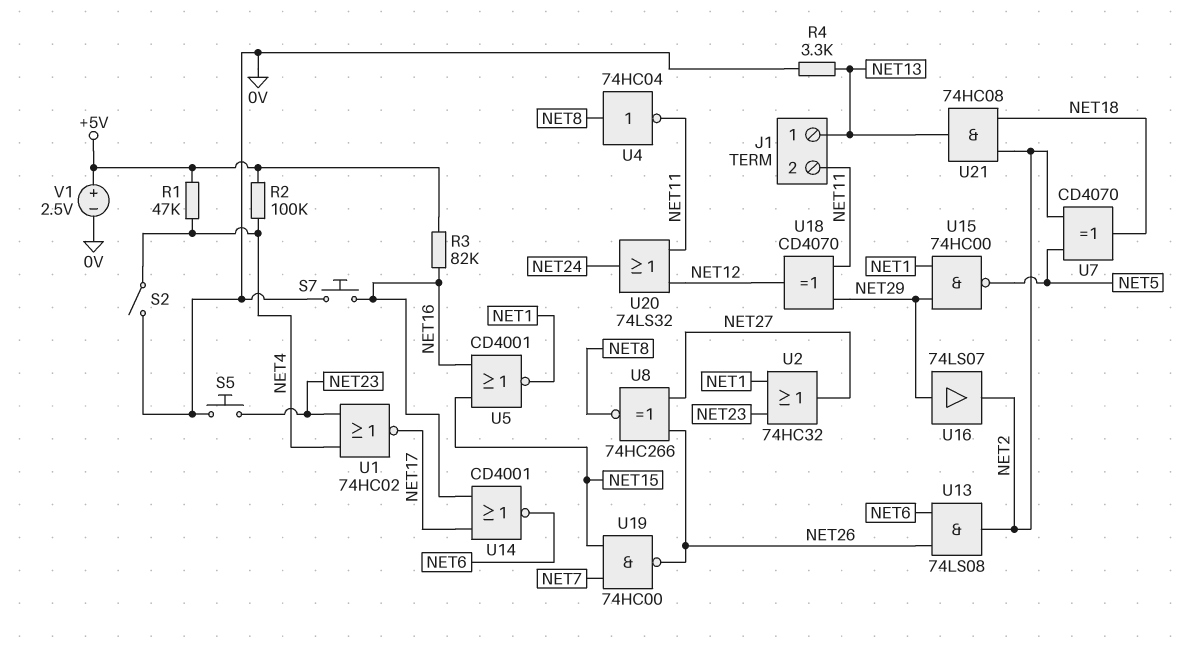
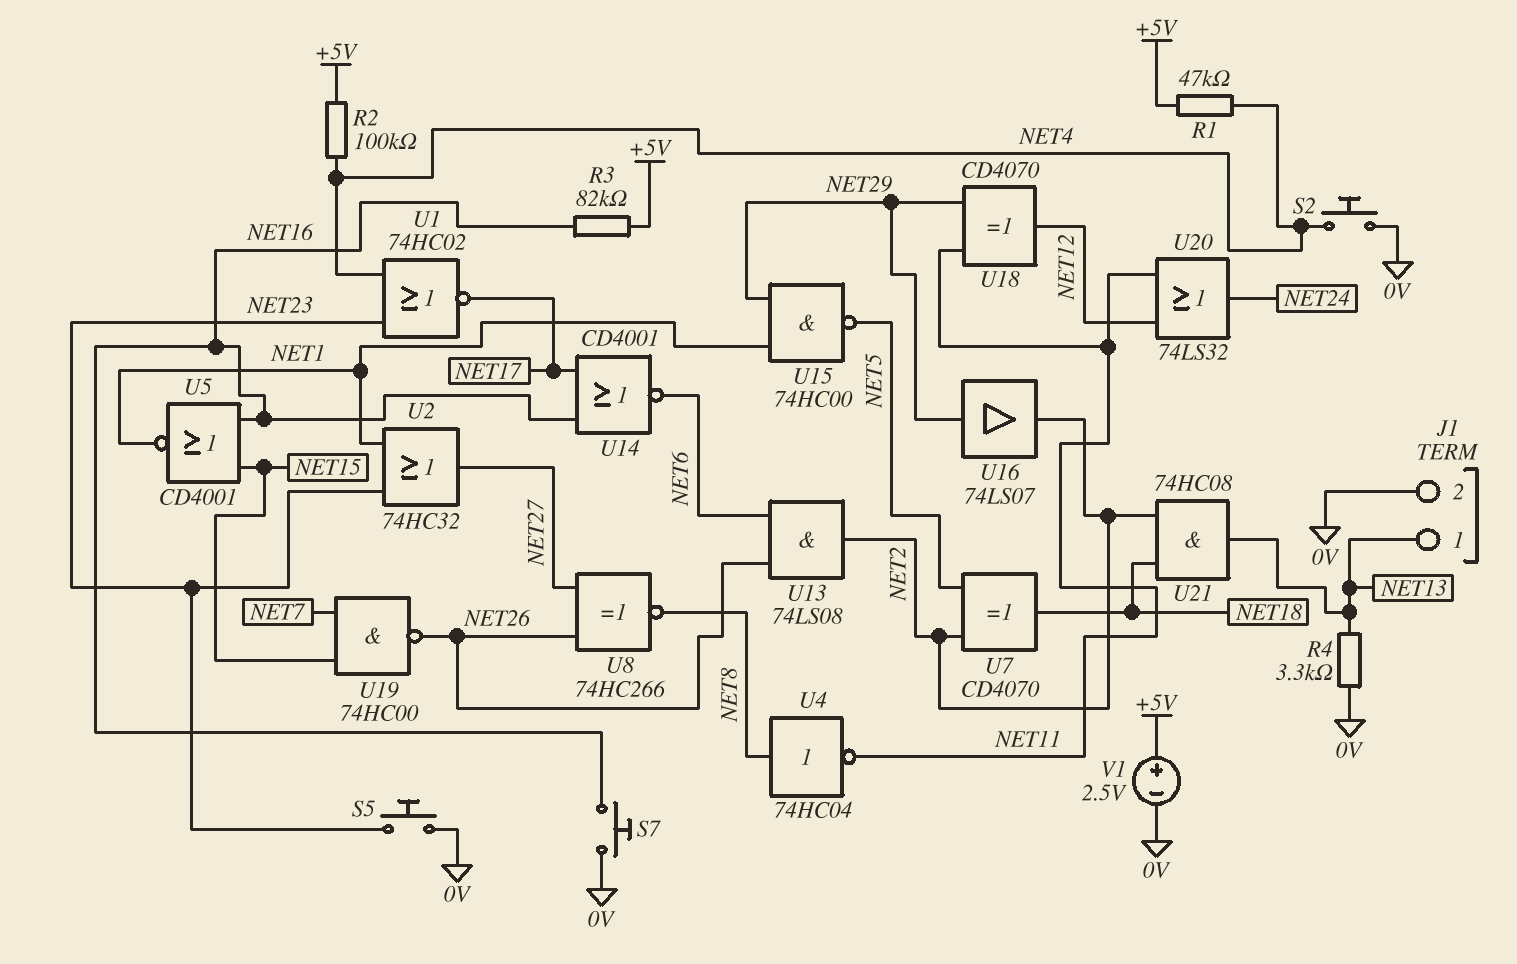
J1 pin 2: NET11 -> 0V
S2: switch (0V, NET4) -> button (0V, NET4)

